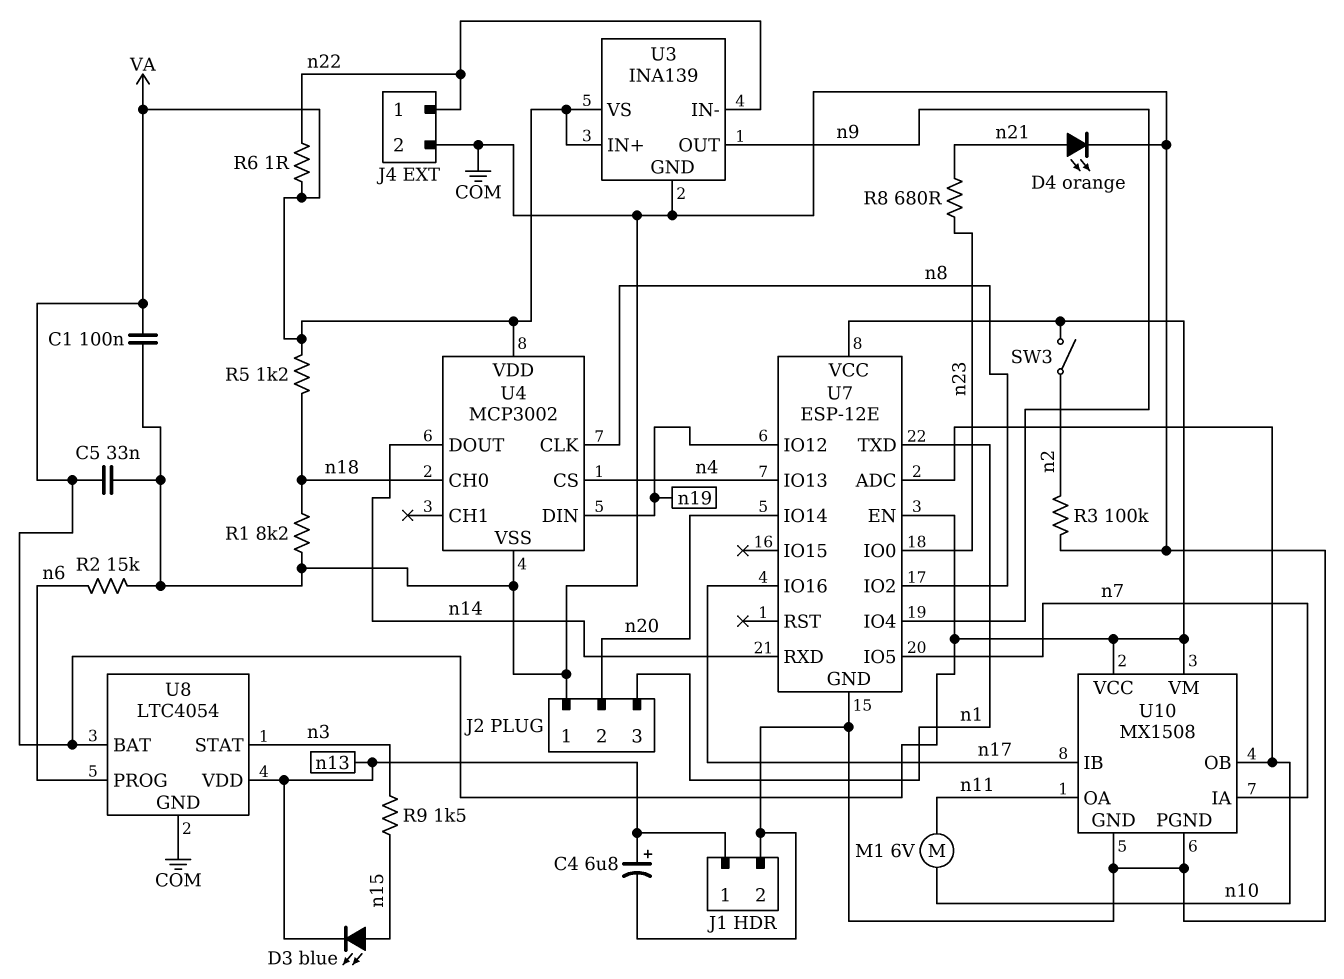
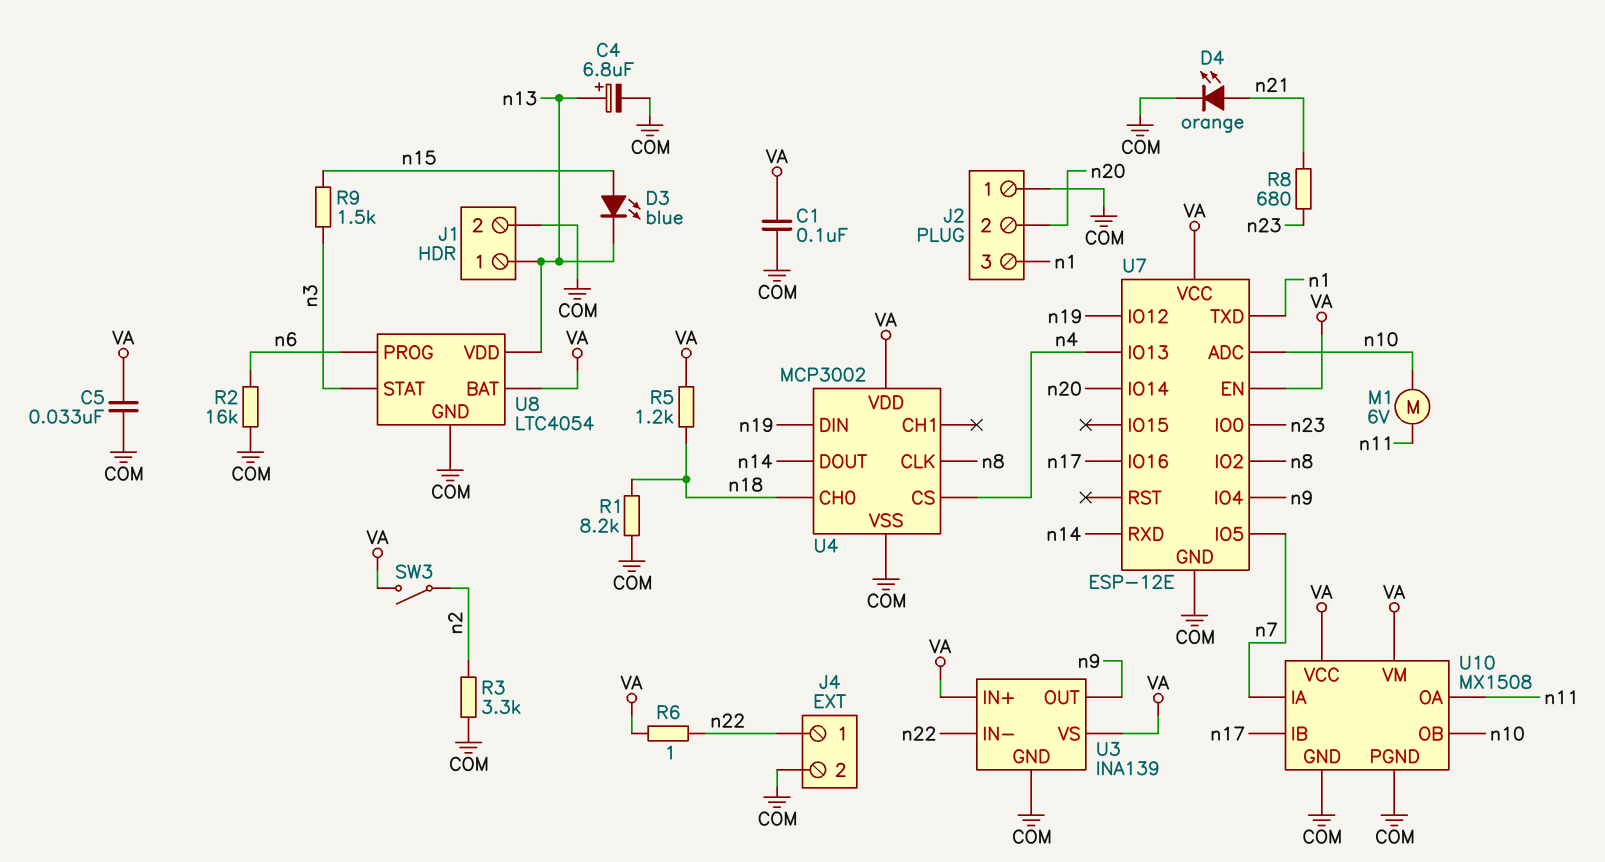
R2: 15k (COM, n6) -> 16k (COM, n6)
R3: 100k (COM, n2) -> 3.3k (COM, n2)

